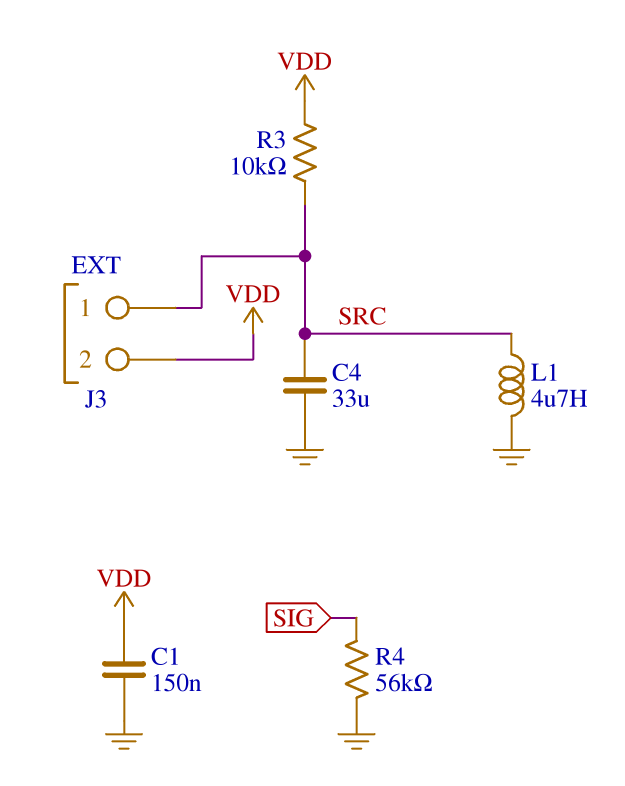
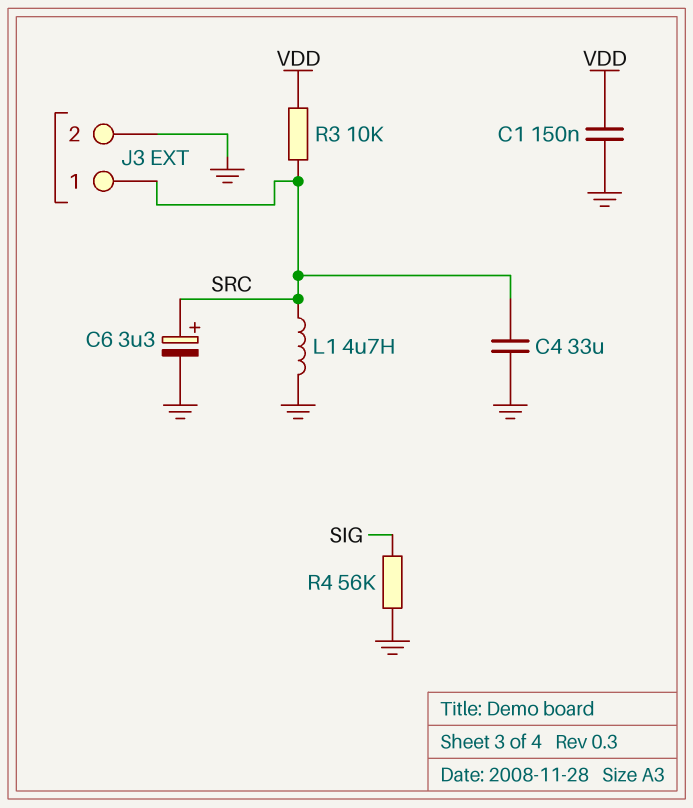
C6: none -> 3.3uF (plus SRC, minus GND)
J3 pin 2: VDD -> GND

